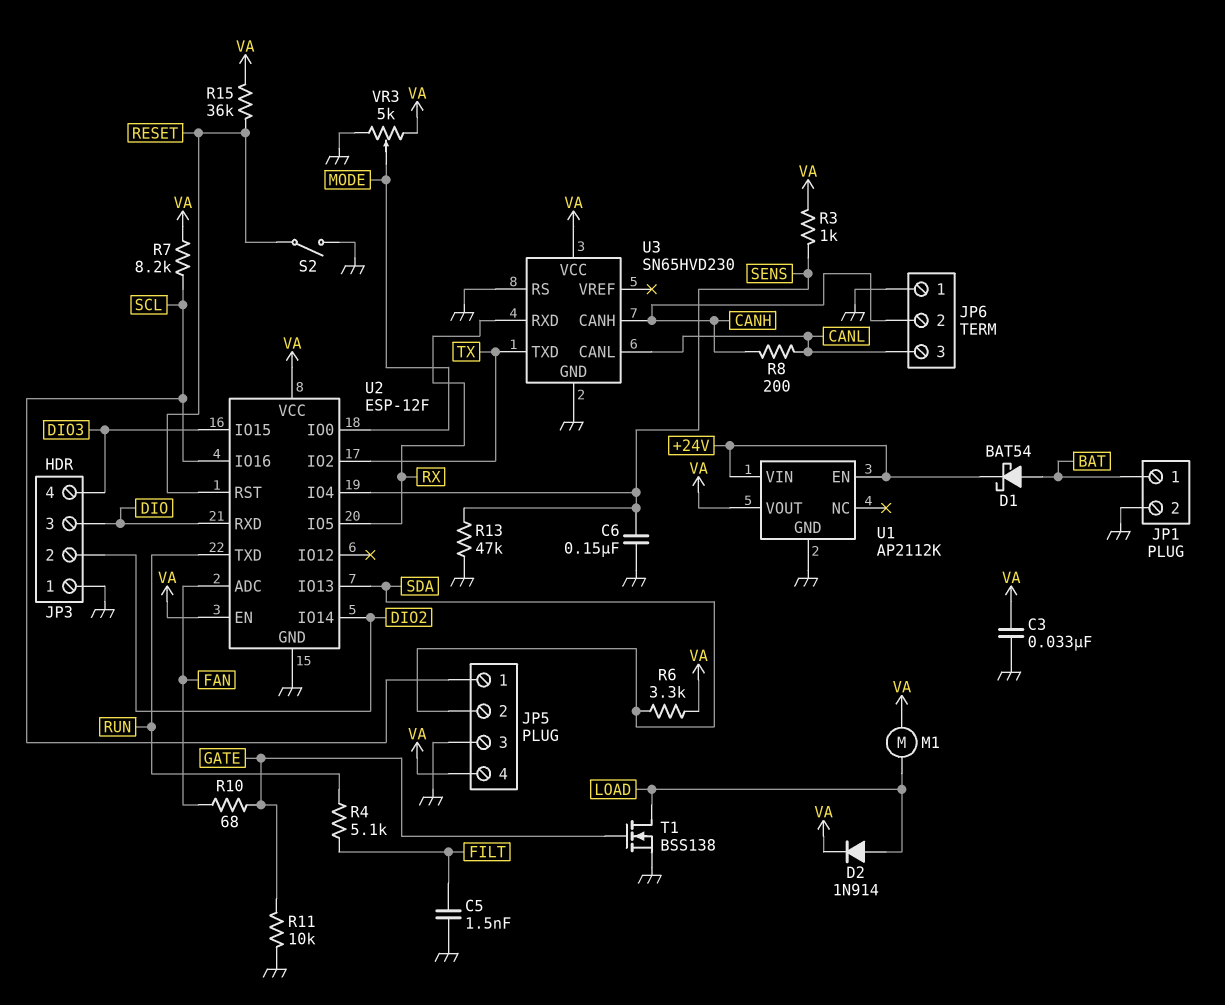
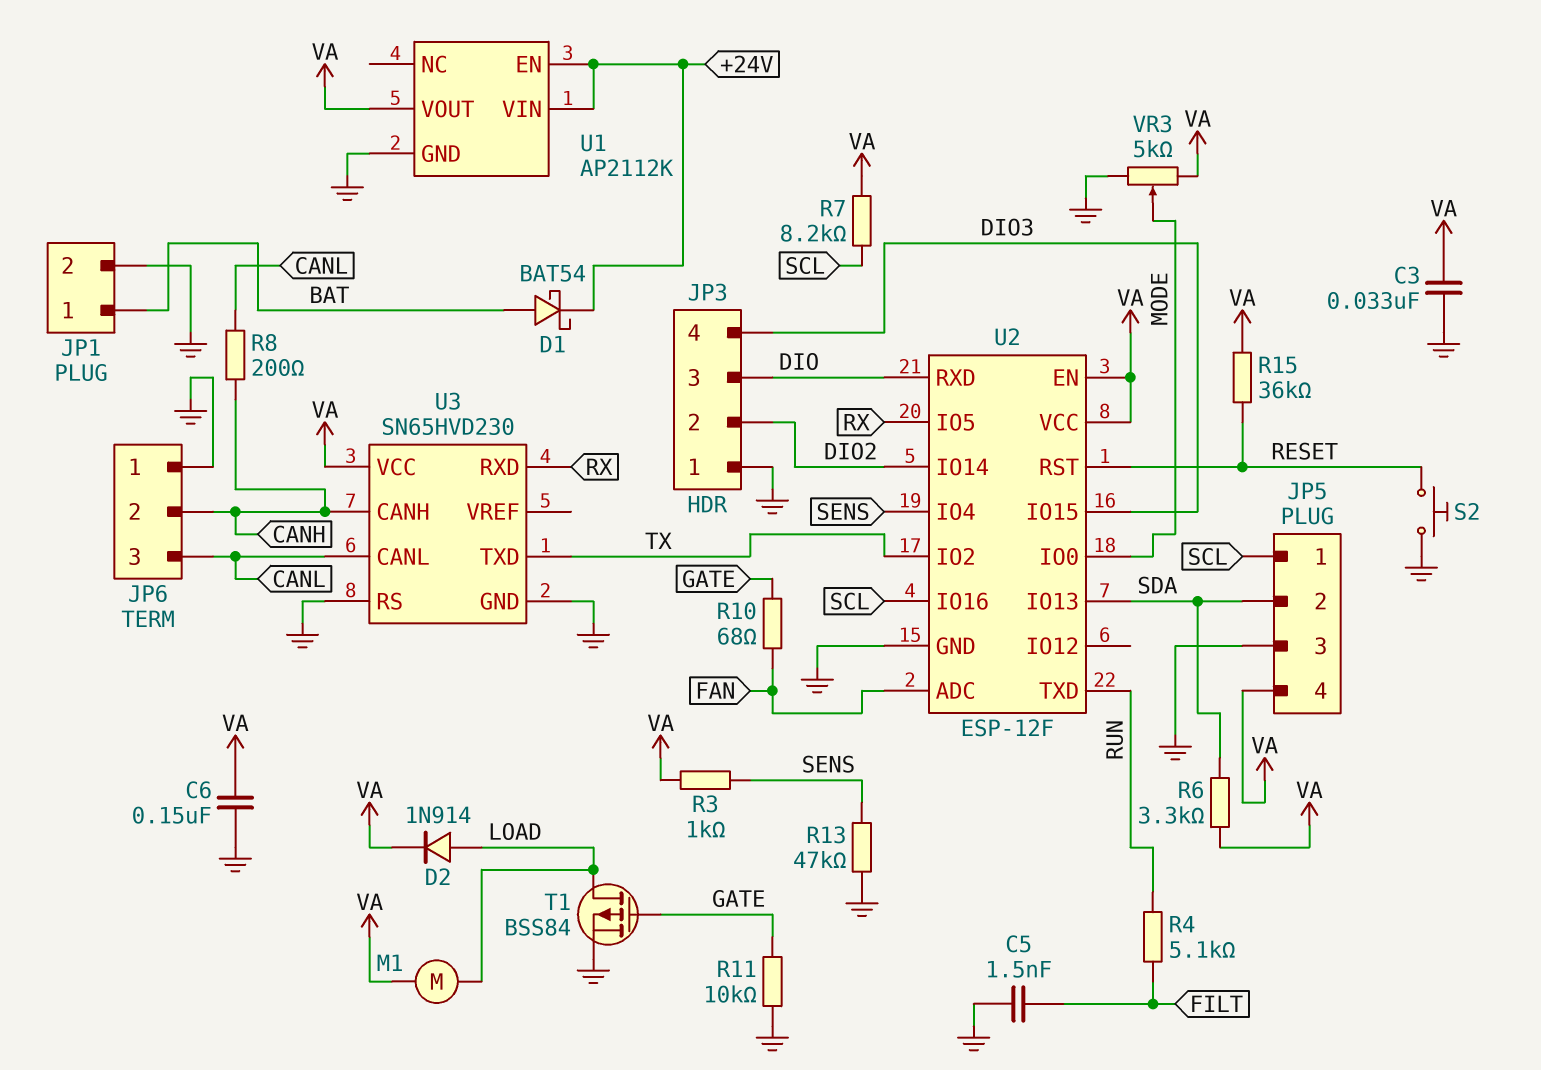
C6: 150nF (GND, SENS) -> 150nF (GND, VA)
S2: switch (GND, RESET) -> button (GND, RESET)
T1: NMOS BSS138 (G GATE, D LOAD, S GND) -> PMOS BSS84 (G GATE, D LOAD, S GND)

